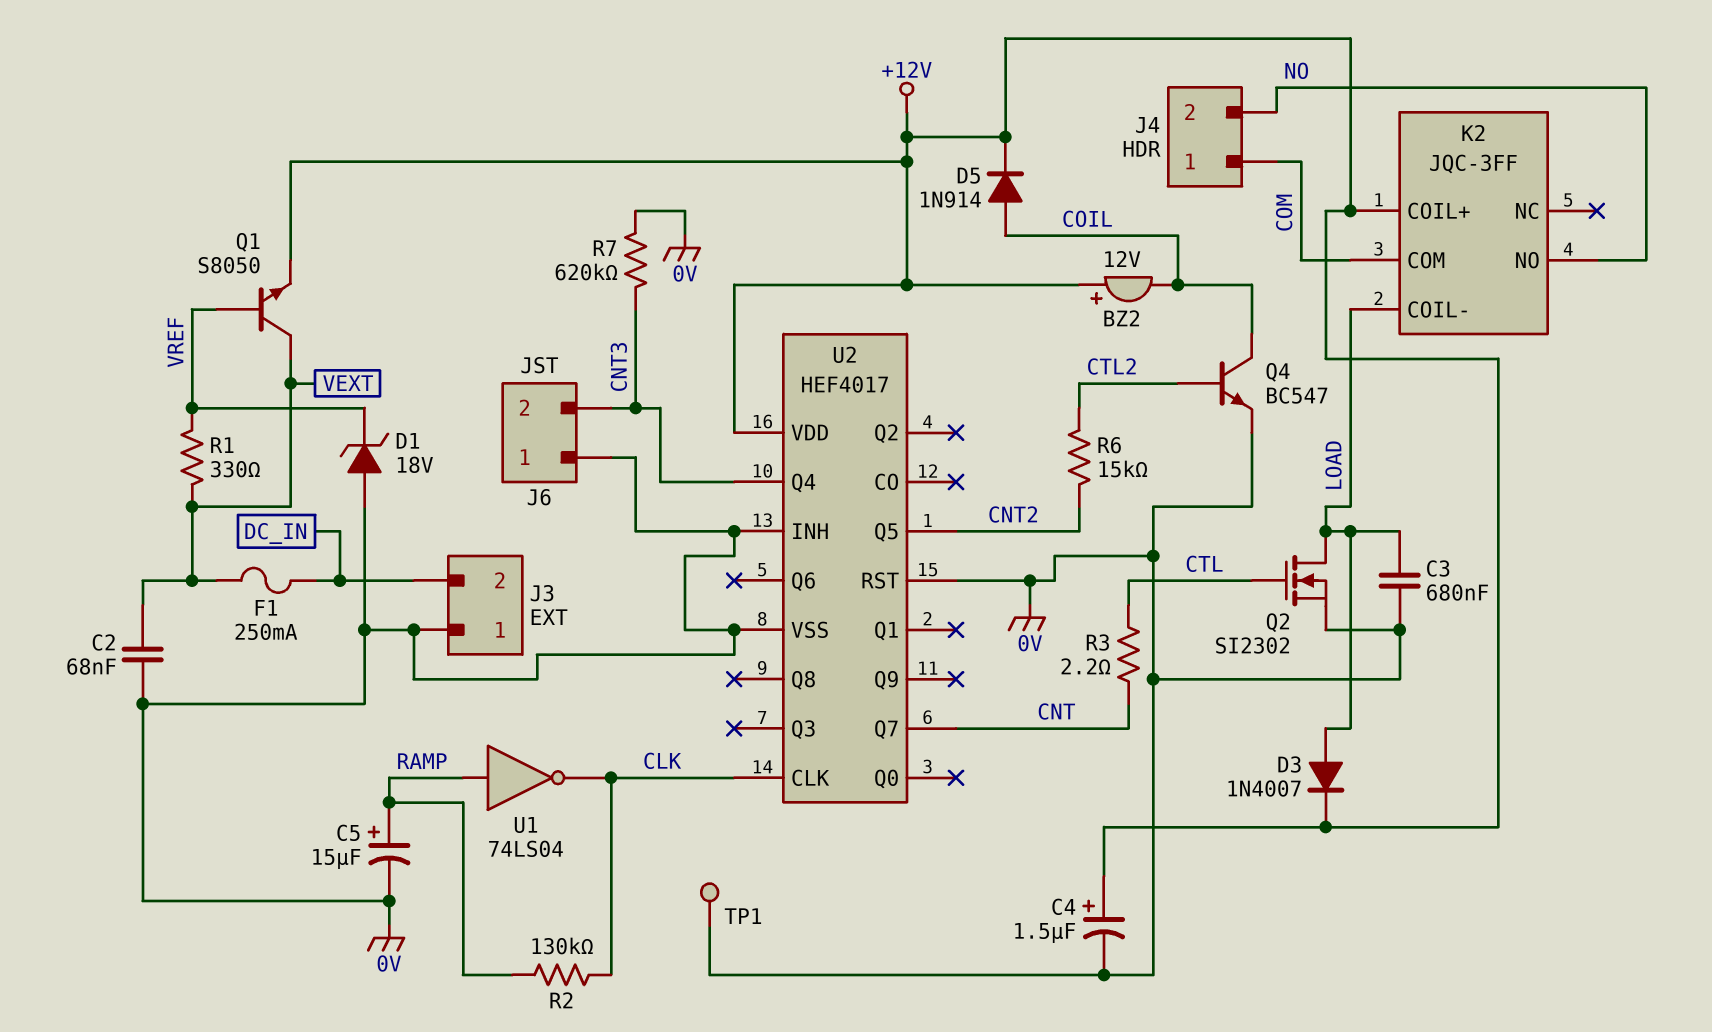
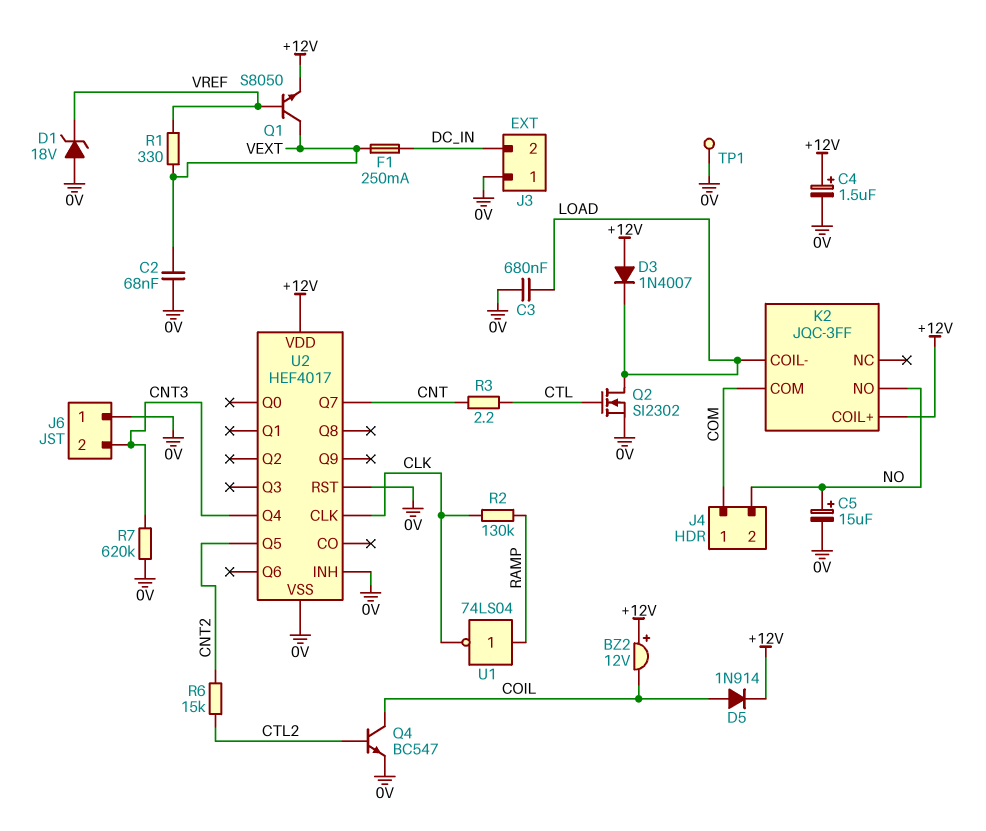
C5: 15uF (plus RAMP, minus 0V) -> 15uF (plus NO, minus 0V)
D3: diode 1N4007 (A LOAD, K +12V) -> diode 1N4007 (A +12V, K LOAD)

